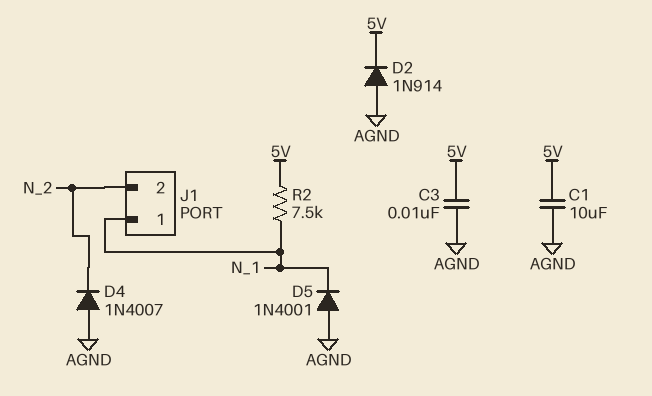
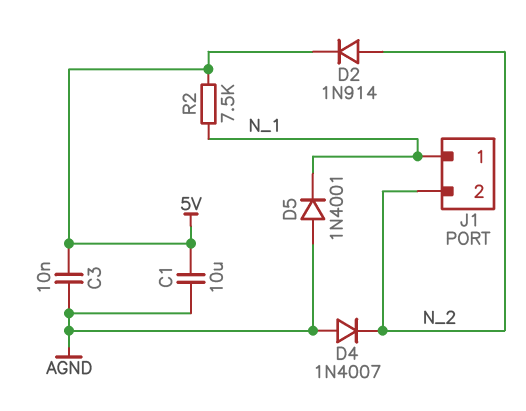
D2: diode 1N914 (A AGND, K 5V) -> diode 1N914 (A N_2, K 5V)

